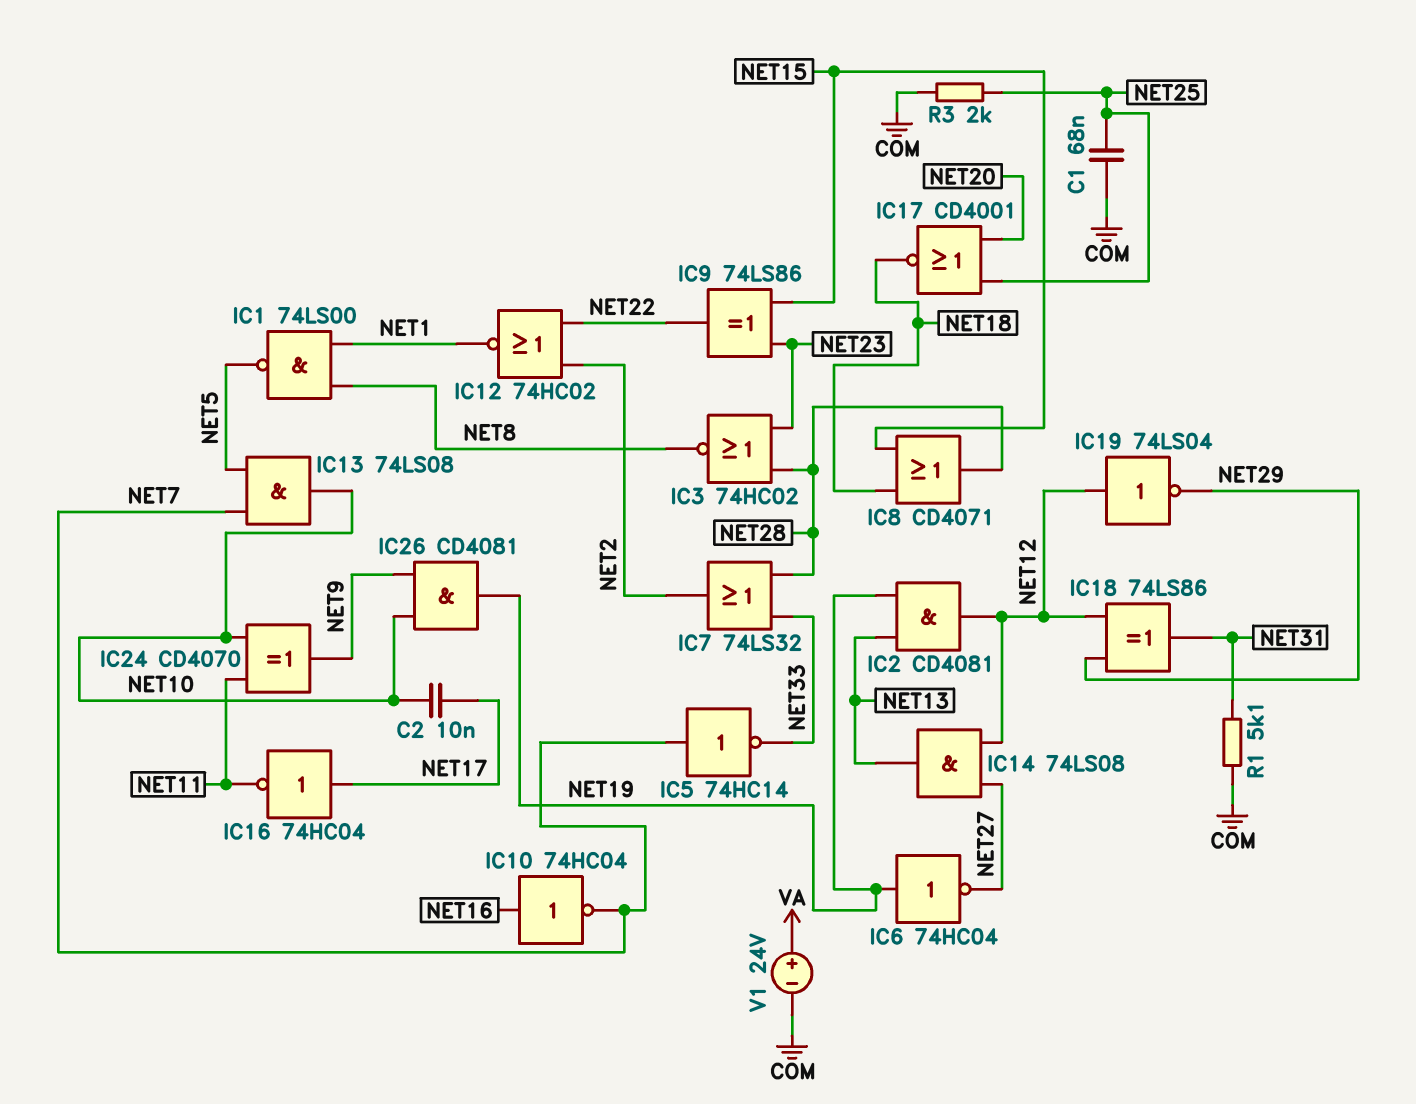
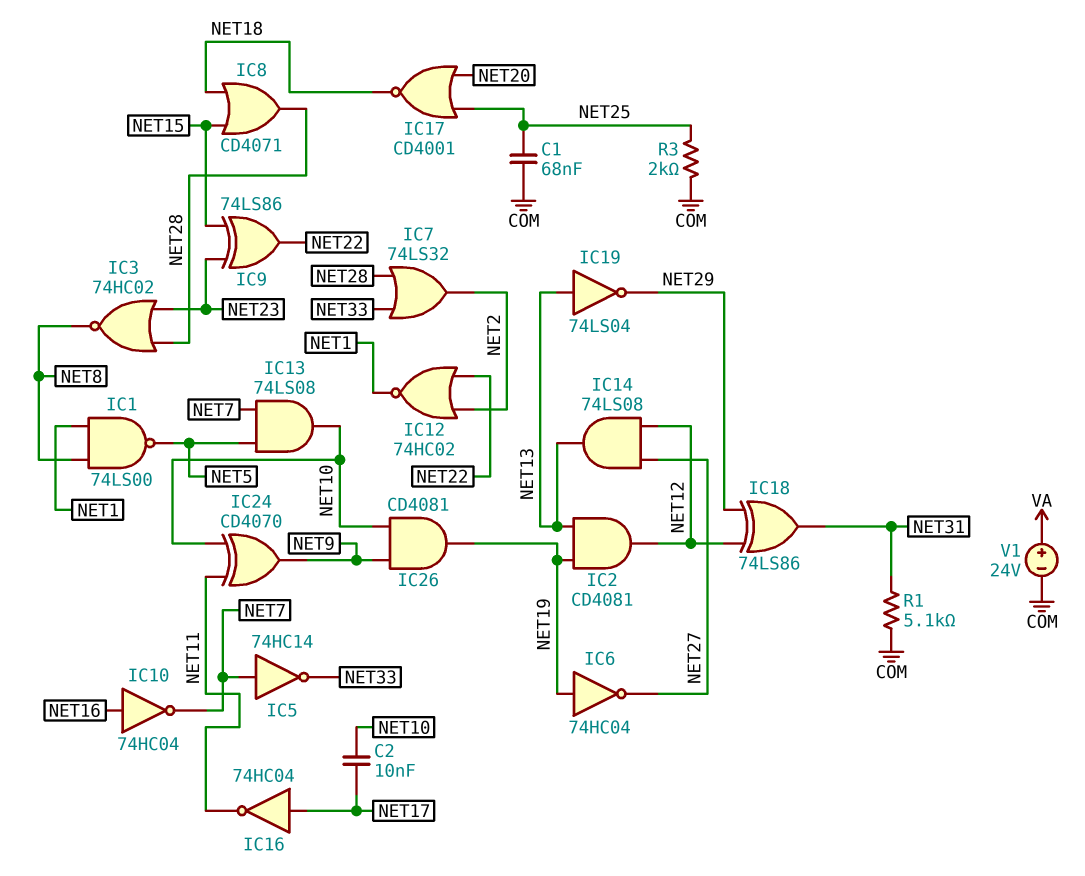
IC19: NOT 74LS04 (in NET12, out NET29) -> NOT 74LS04 (in NET13, out NET29)

